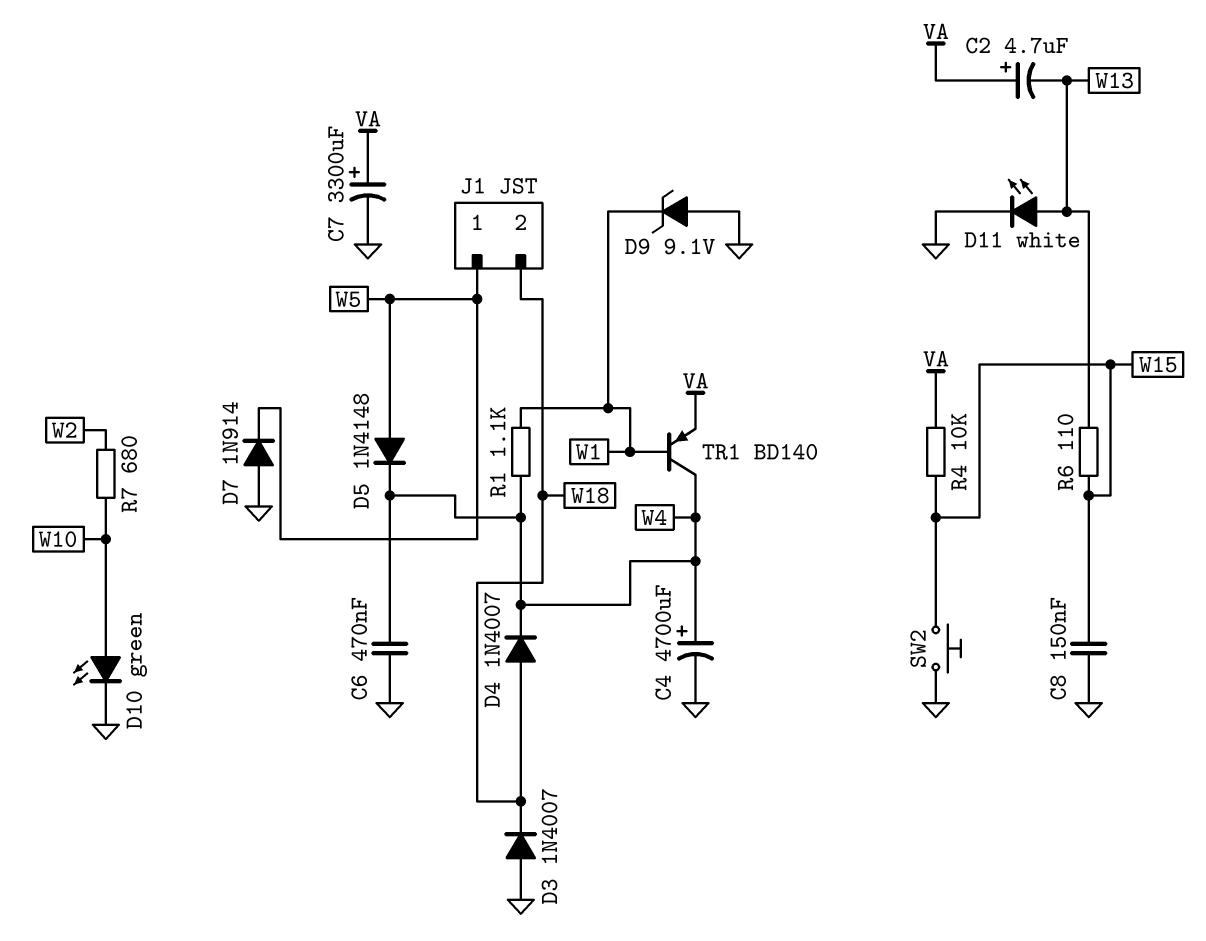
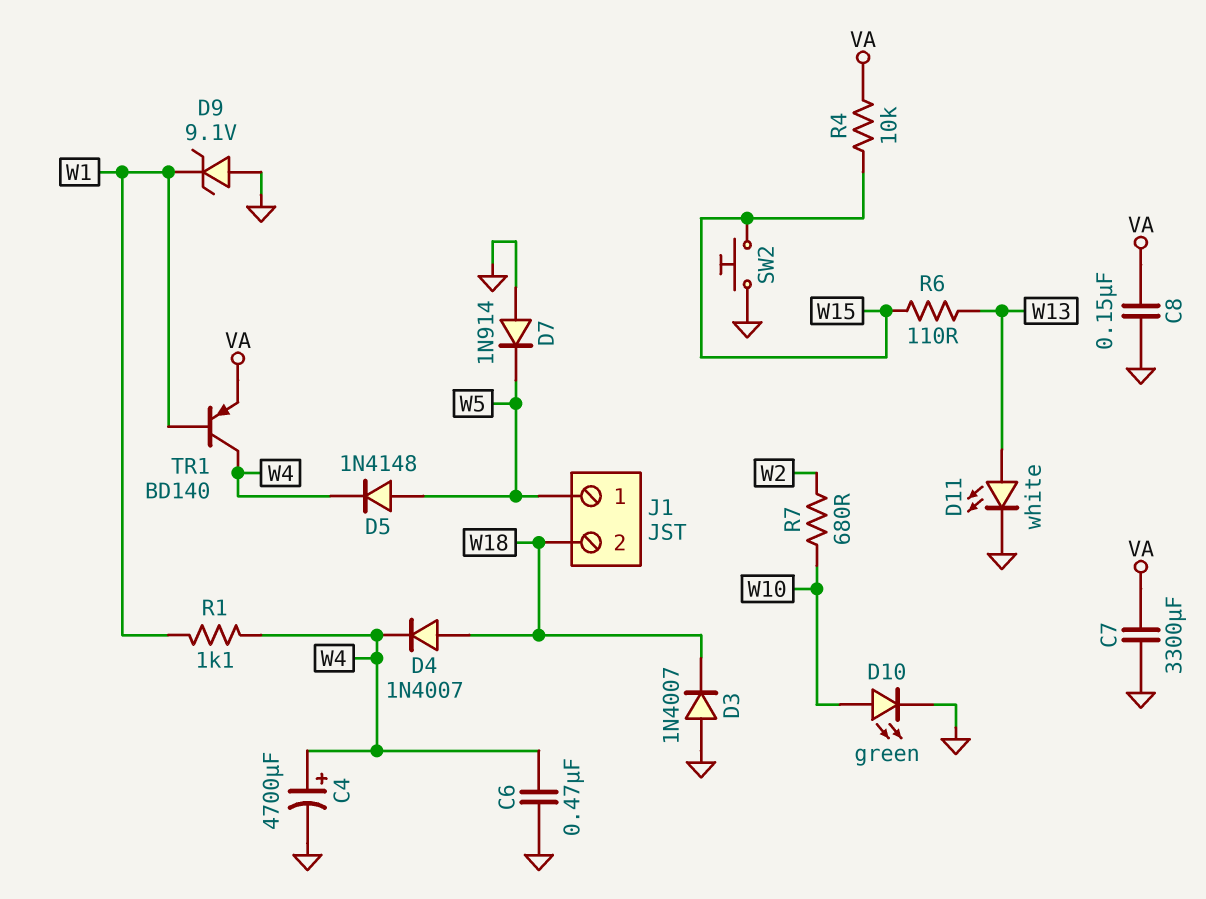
C2: 4.7uF (plus VA, minus W13) -> none
C7: 3300uF (plus VA, minus GND) -> 3300uF (GND, VA)
C8: 150nF (GND, W15) -> 150nF (GND, VA)

